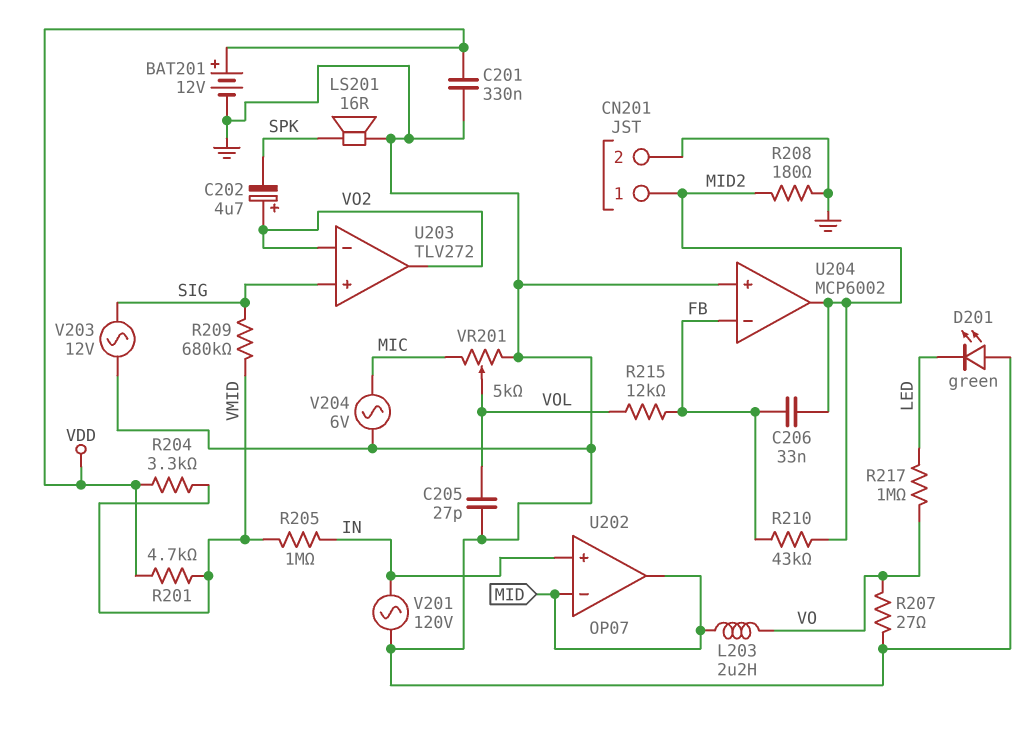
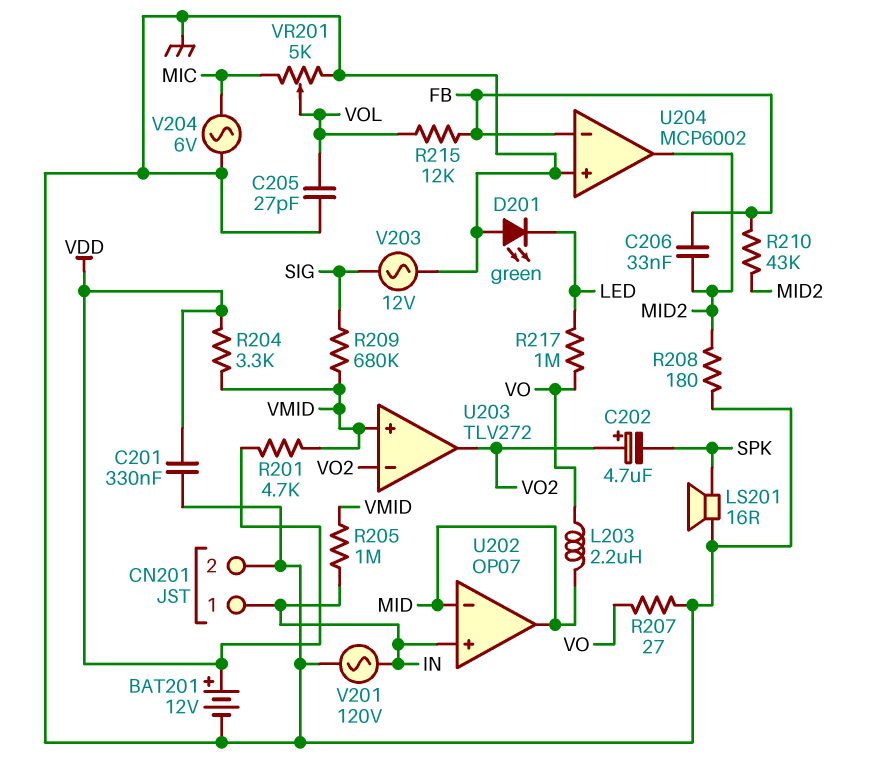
CN201 pin 1: MID2 -> IN
U203 pin in+: SIG -> VMID

